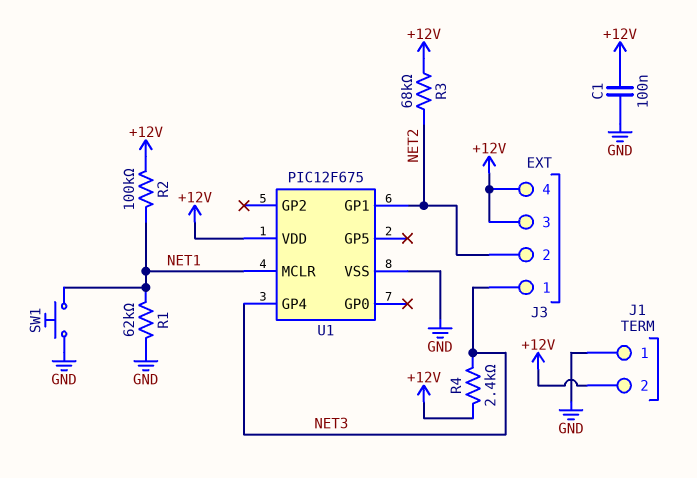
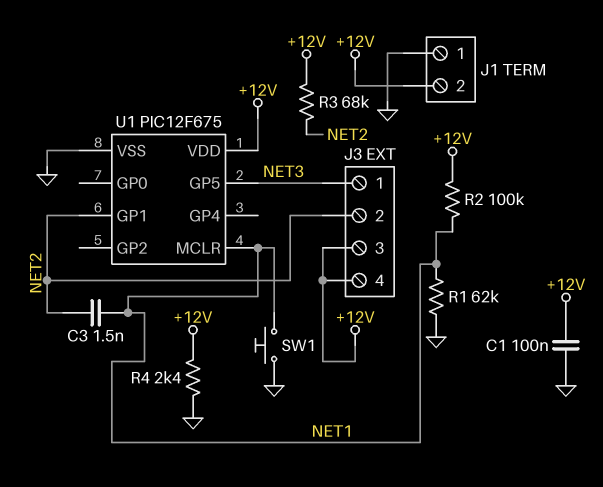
C3: none -> 1.5nF (NET1, NET2)
R4: 2.4k (+12V, NET3) -> 2.4k (+12V, GND)
U1 pin GP4: NET3 -> none
U1 pin GP5: none -> NET3

